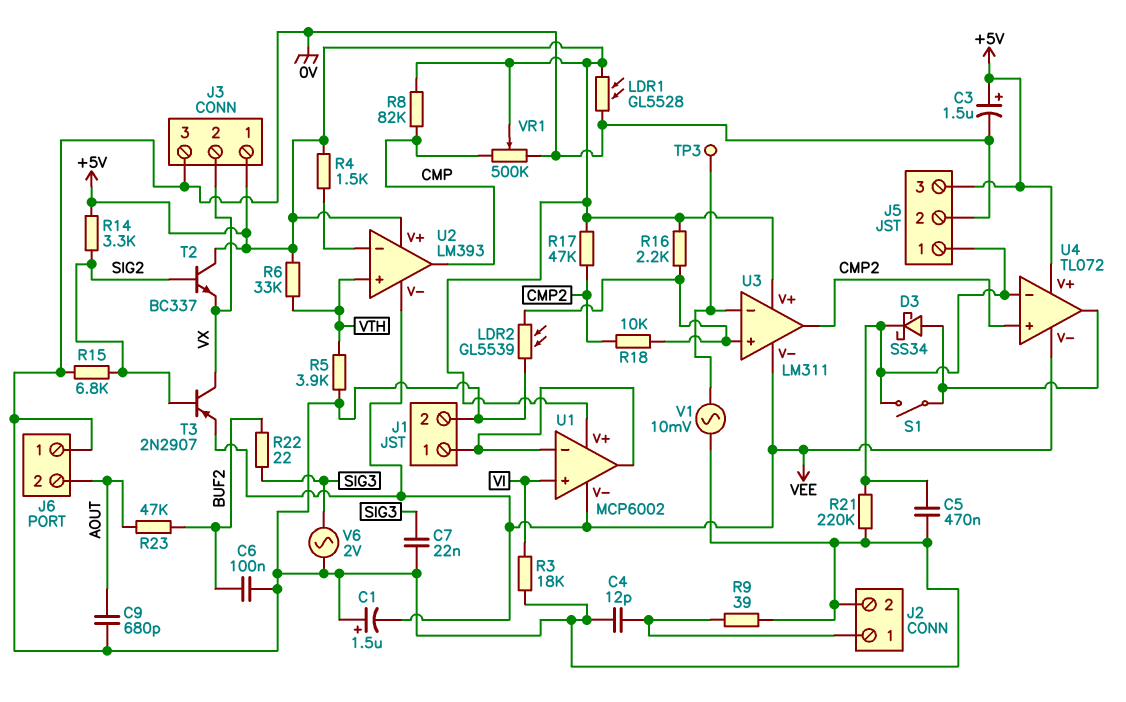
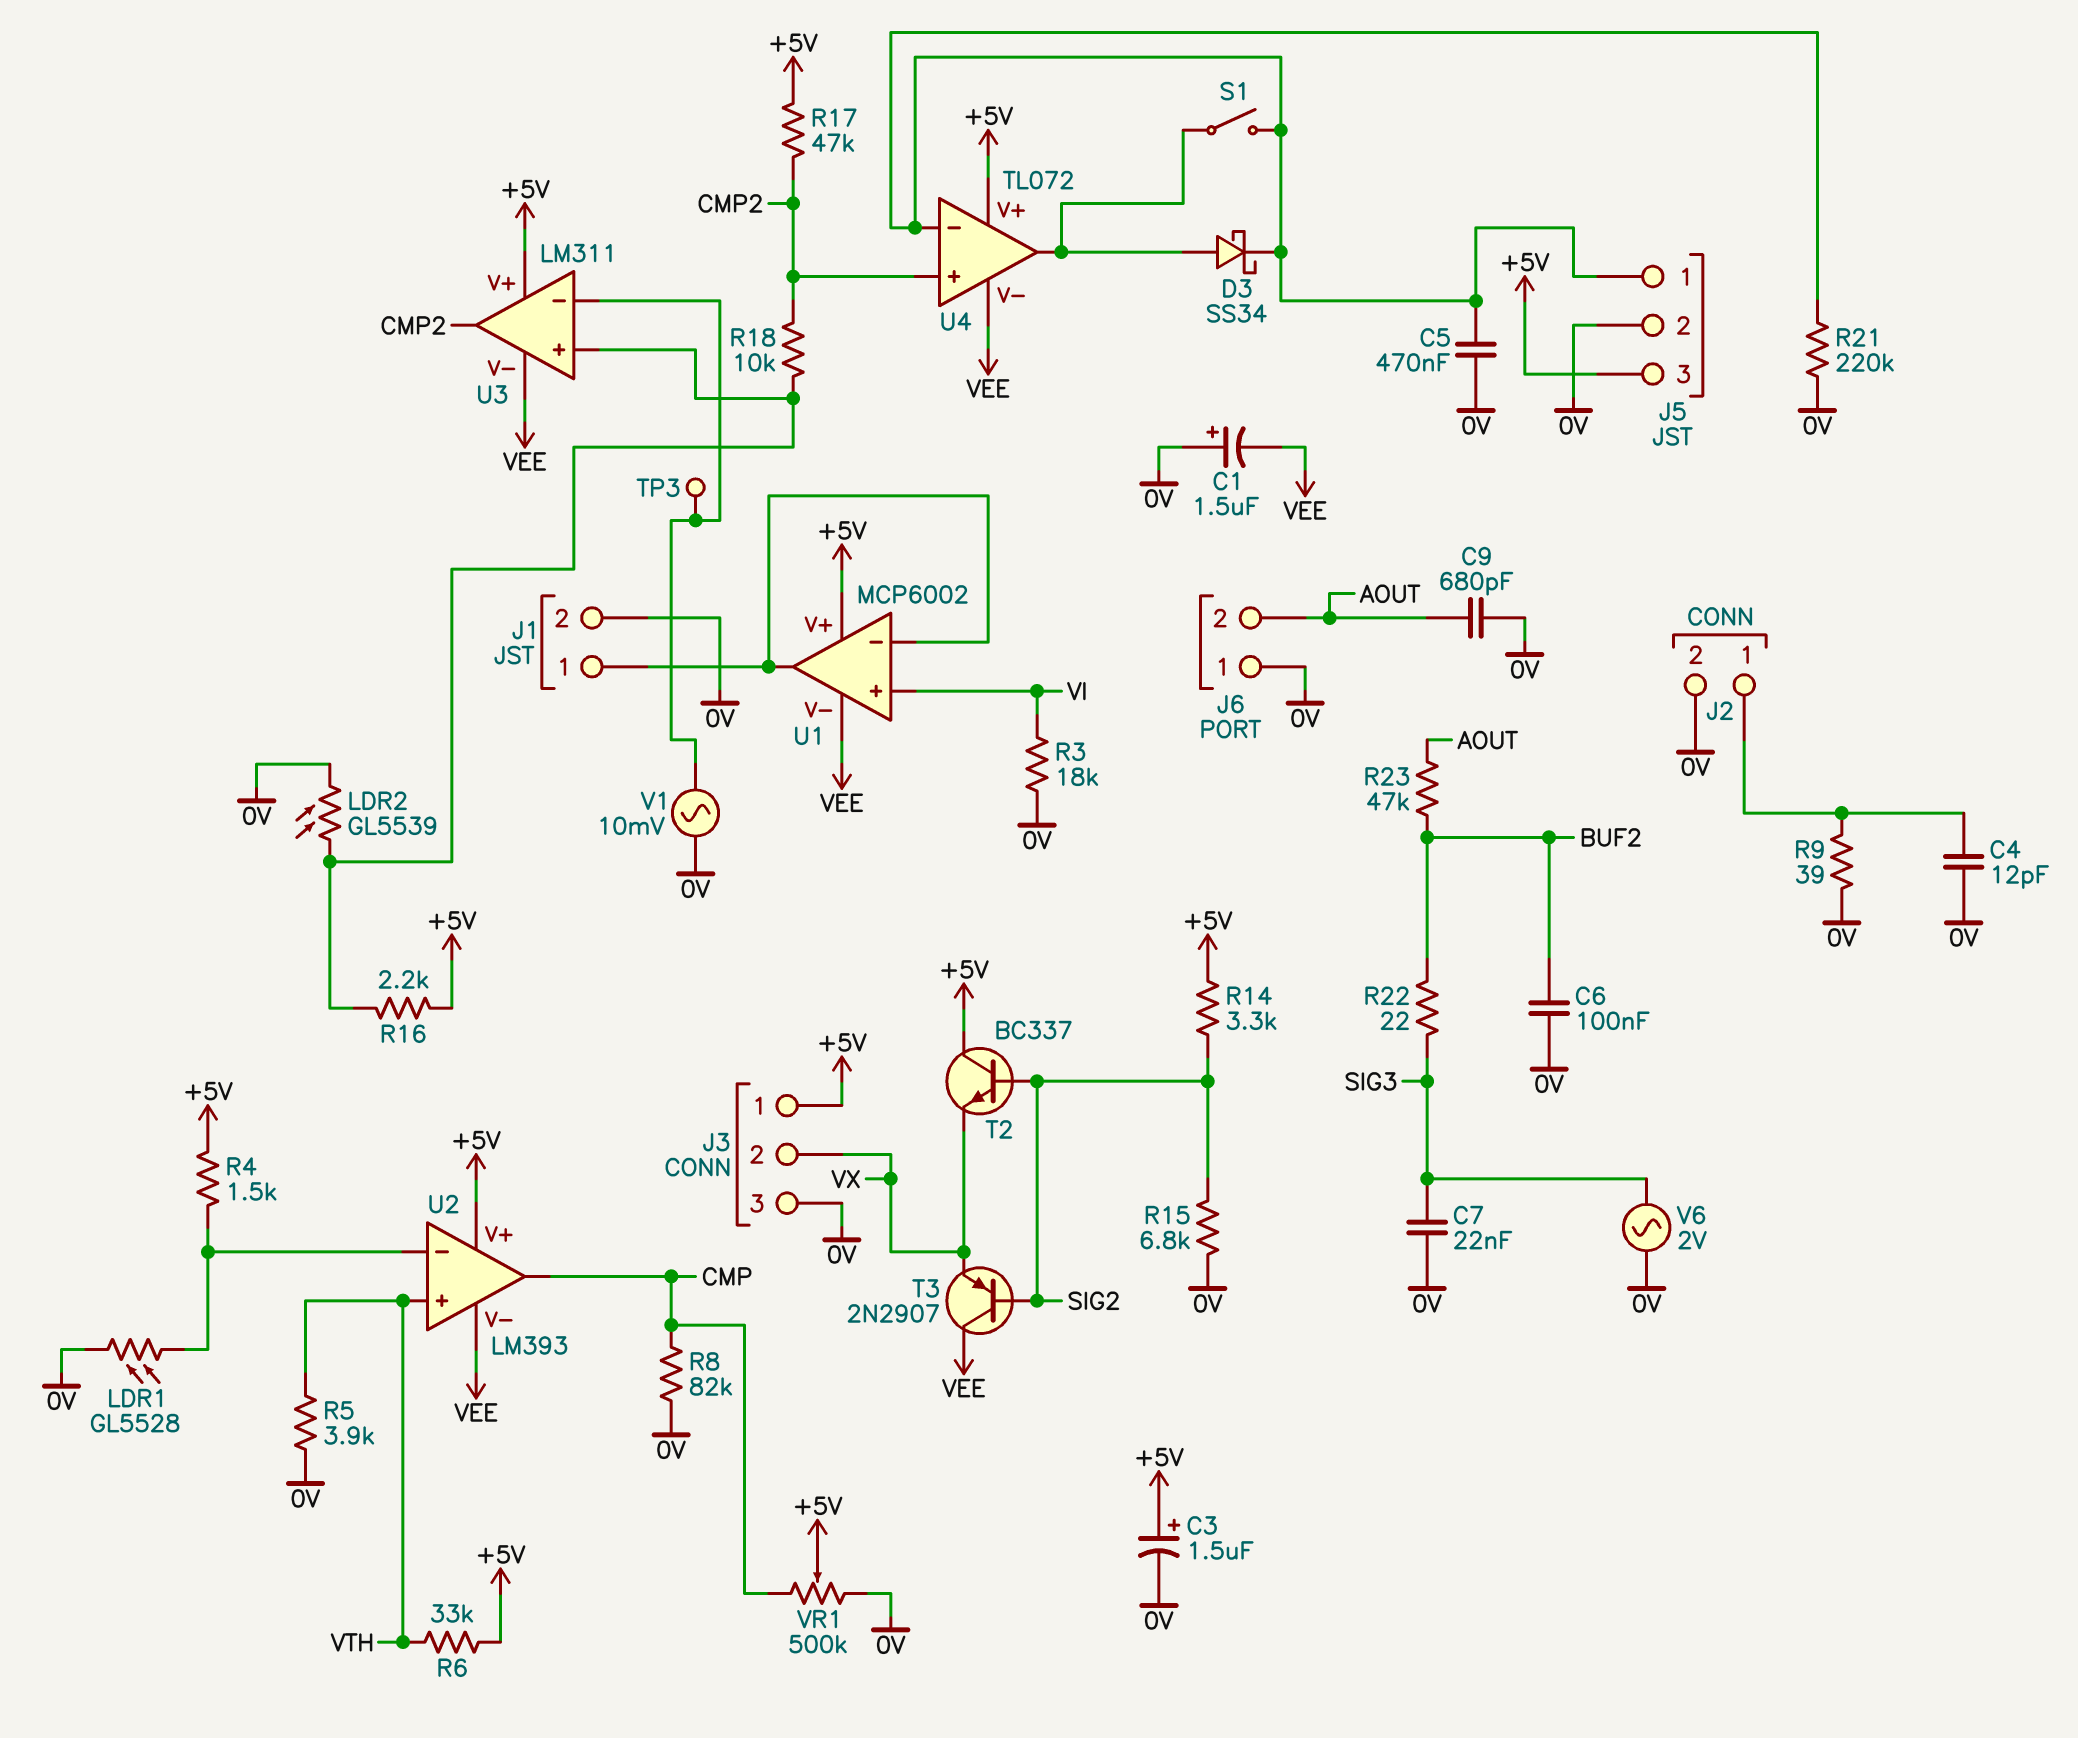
LDR1: GL5528 (+5V, 0V) -> GL5528 (0V, U2/in-)
R8: 82k (+5V, CMP) -> 82k (0V, CMP)
T3: PNP 2N2907 (B SIG2, C VX, E VEE) -> PNP 2N2907 (B SIG2, C VEE, E VX)

